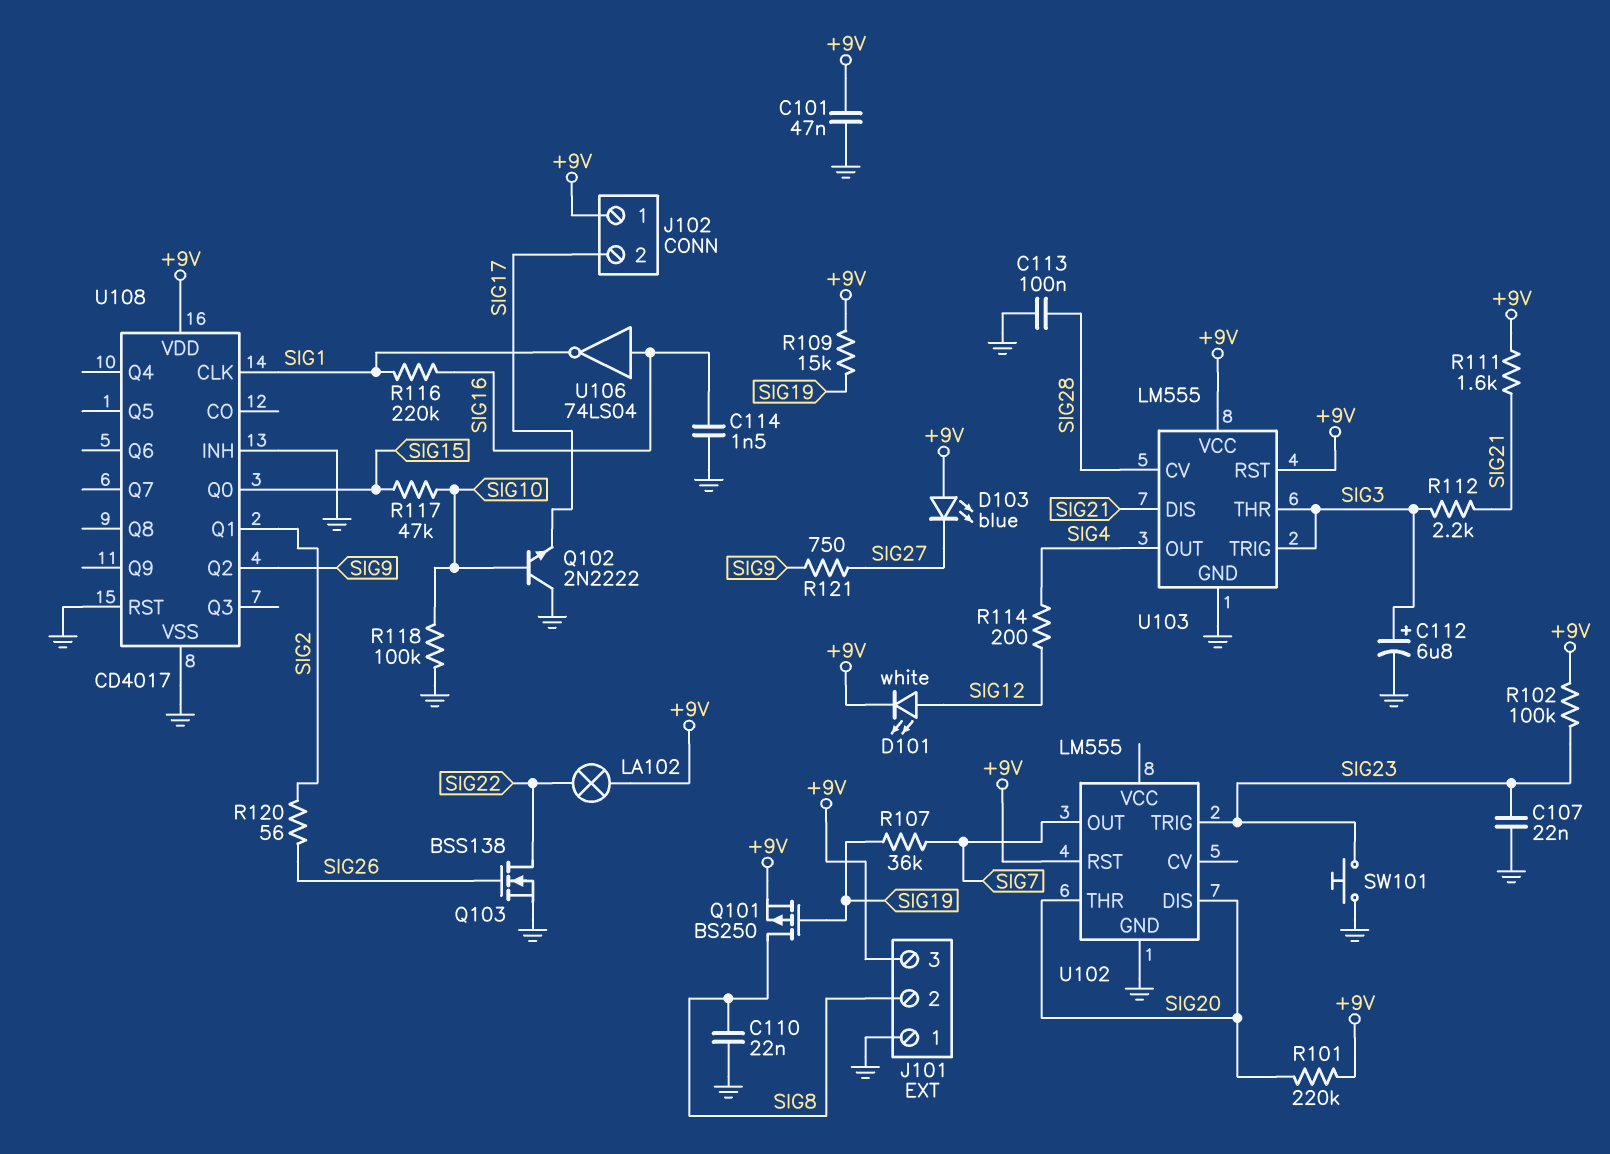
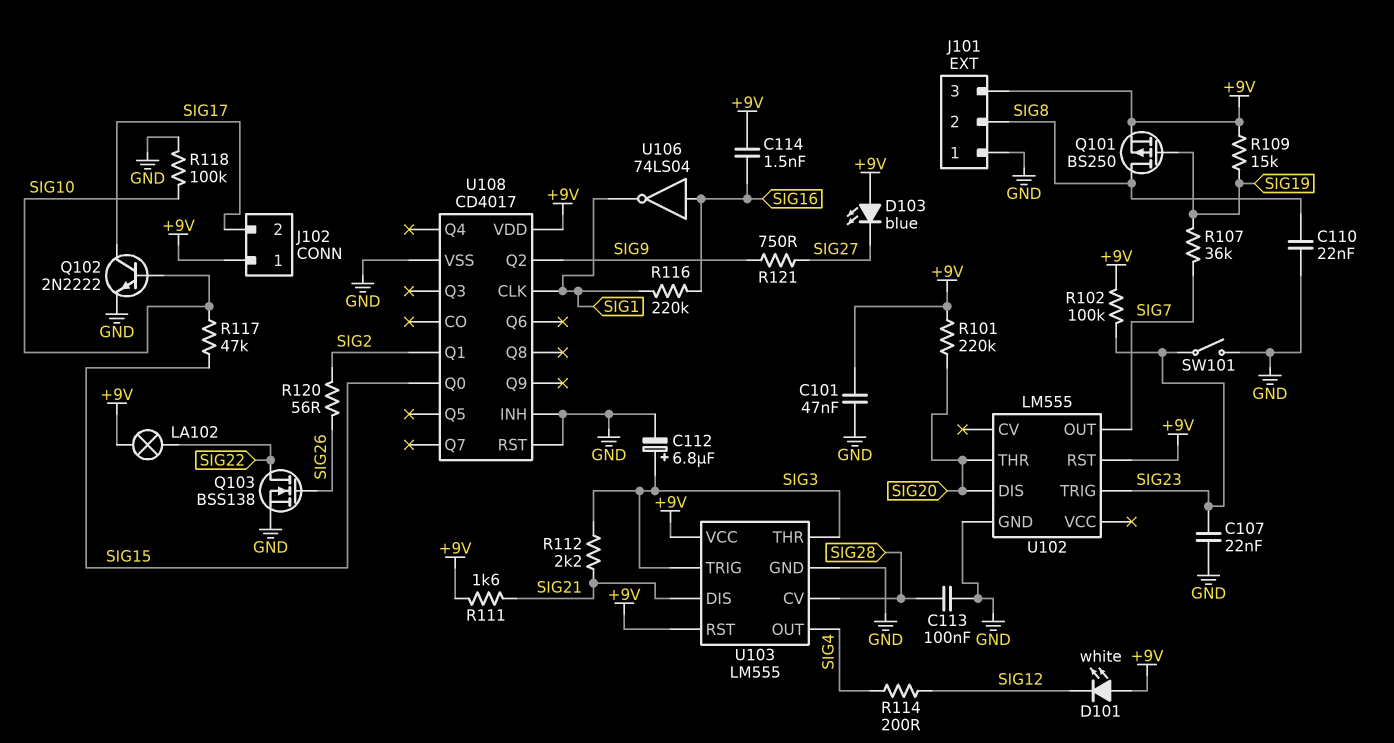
C114: 1.5nF (GND, SIG16) -> 1.5nF (+9V, SIG16)
D101: LED white (A SIG12, K +9V) -> LED white (A +9V, K SIG12)
Q102: NPN 2N2222 (B SIG10, C GND, E SIG17) -> NPN 2N2222 (B SIG10, C SIG17, E GND)
SW101: button (GND, SIG23) -> switch (GND, SIG23)

